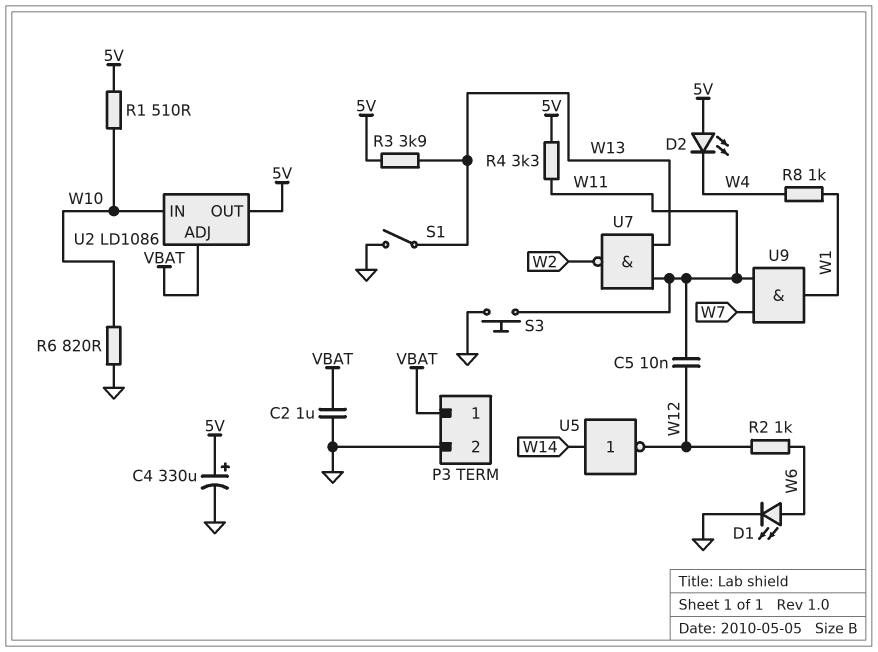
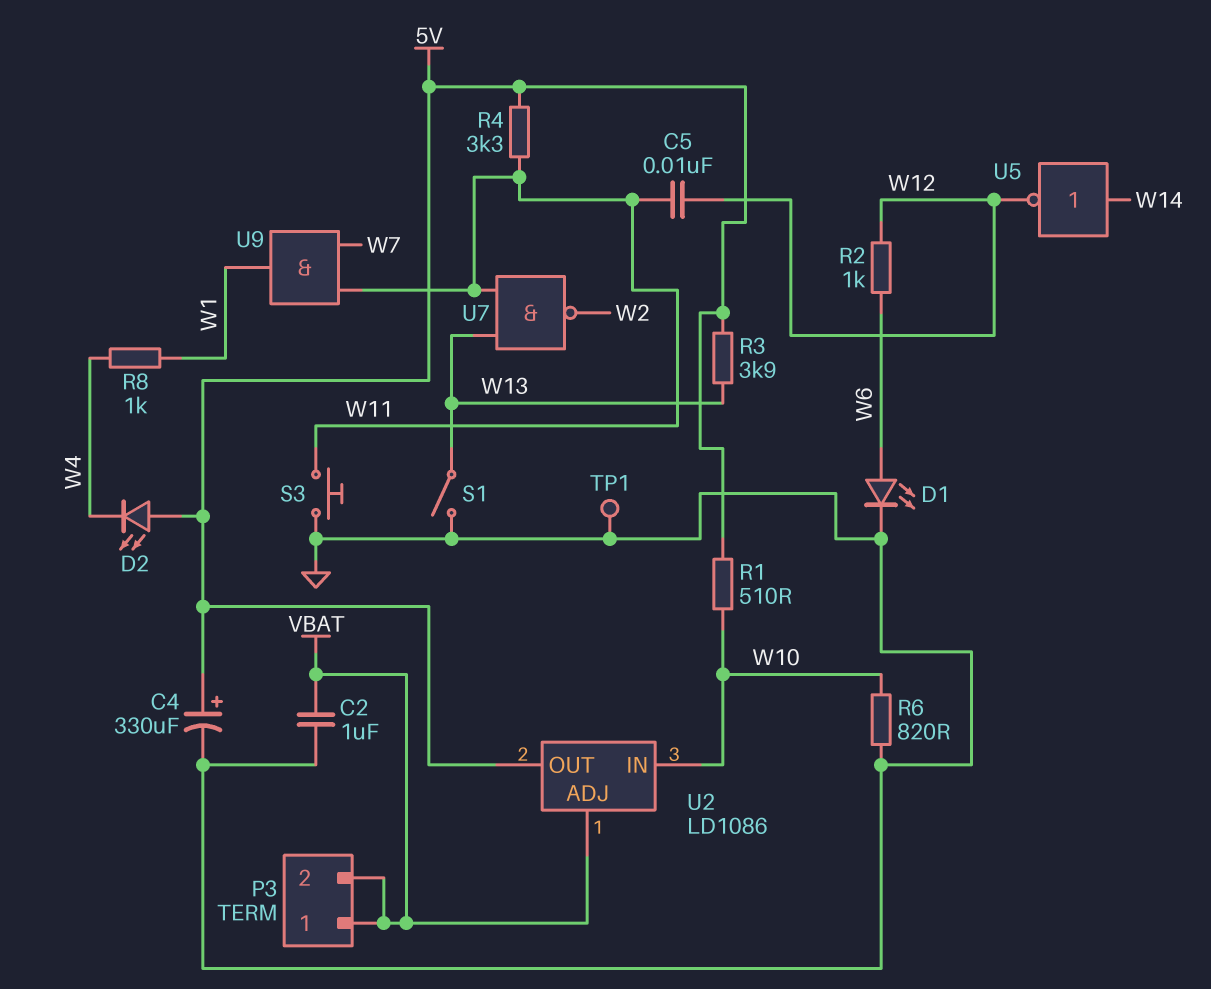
P3 pin 2: GND -> VBAT
TP1: none -> test point (GND)

